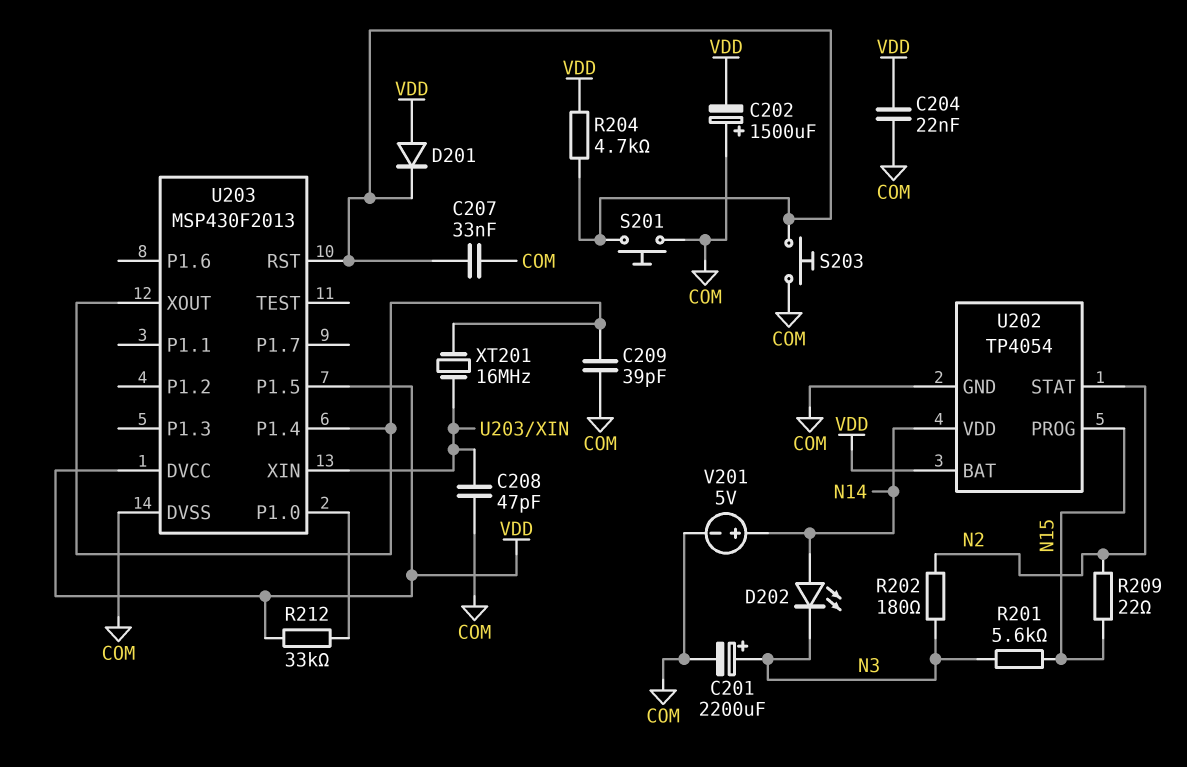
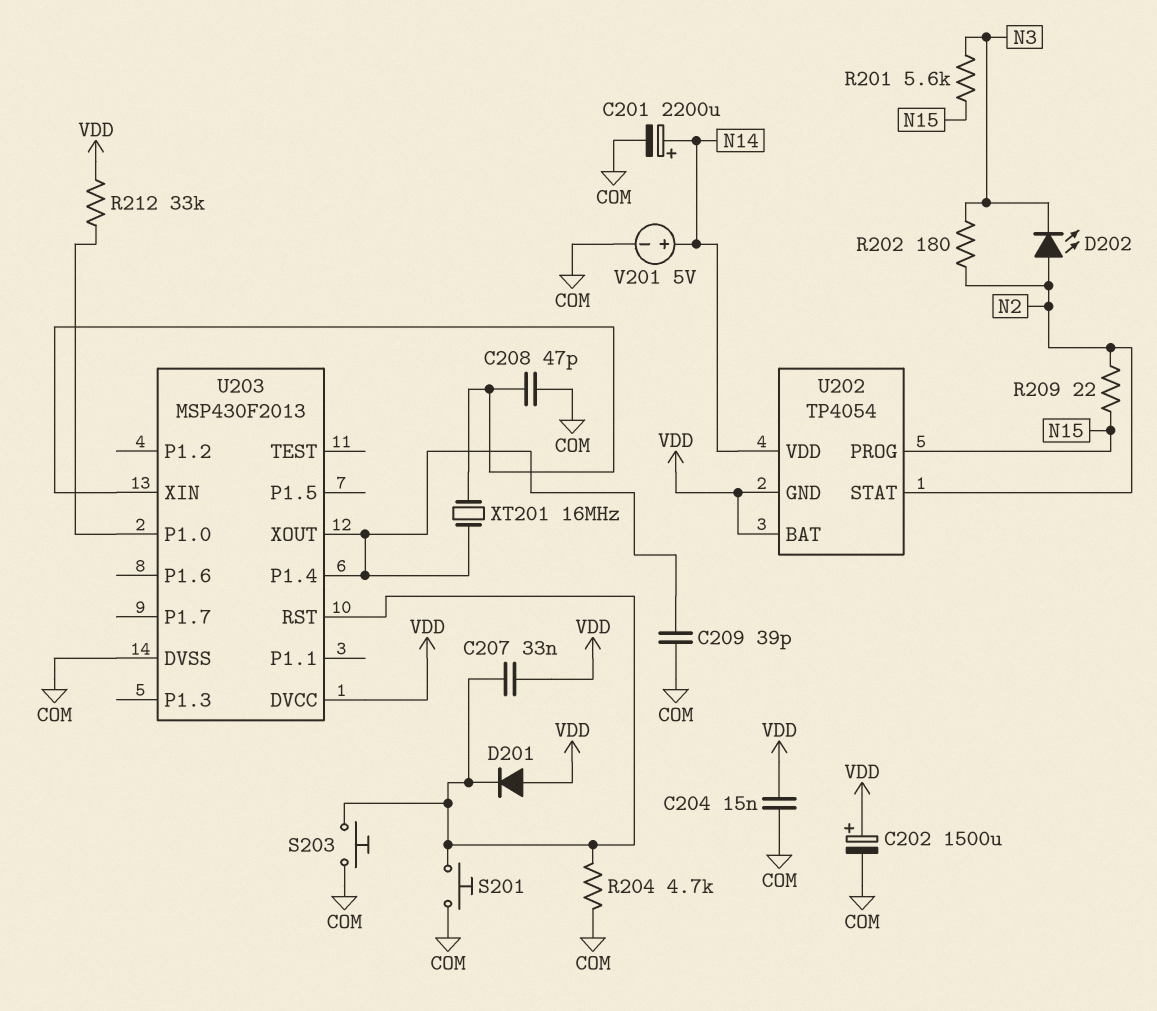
C201: 2200uF (plus N3, minus COM) -> 2200uF (plus N14, minus COM)
C202: 1500uF (plus COM, minus VDD) -> 1500uF (plus VDD, minus COM)
C204: 22nF (COM, VDD) -> 15nF (COM, VDD)
C207: 33nF (COM, U203/RST) -> 33nF (U203/RST, VDD)
D202: LED (A N14, K N3) -> LED (A N2, K N3)
R204: 4.7k (U203/RST, VDD) -> 4.7k (COM, U203/RST)
U202 pin GND: COM -> VDD
U203 pin P1.5: VDD -> none

